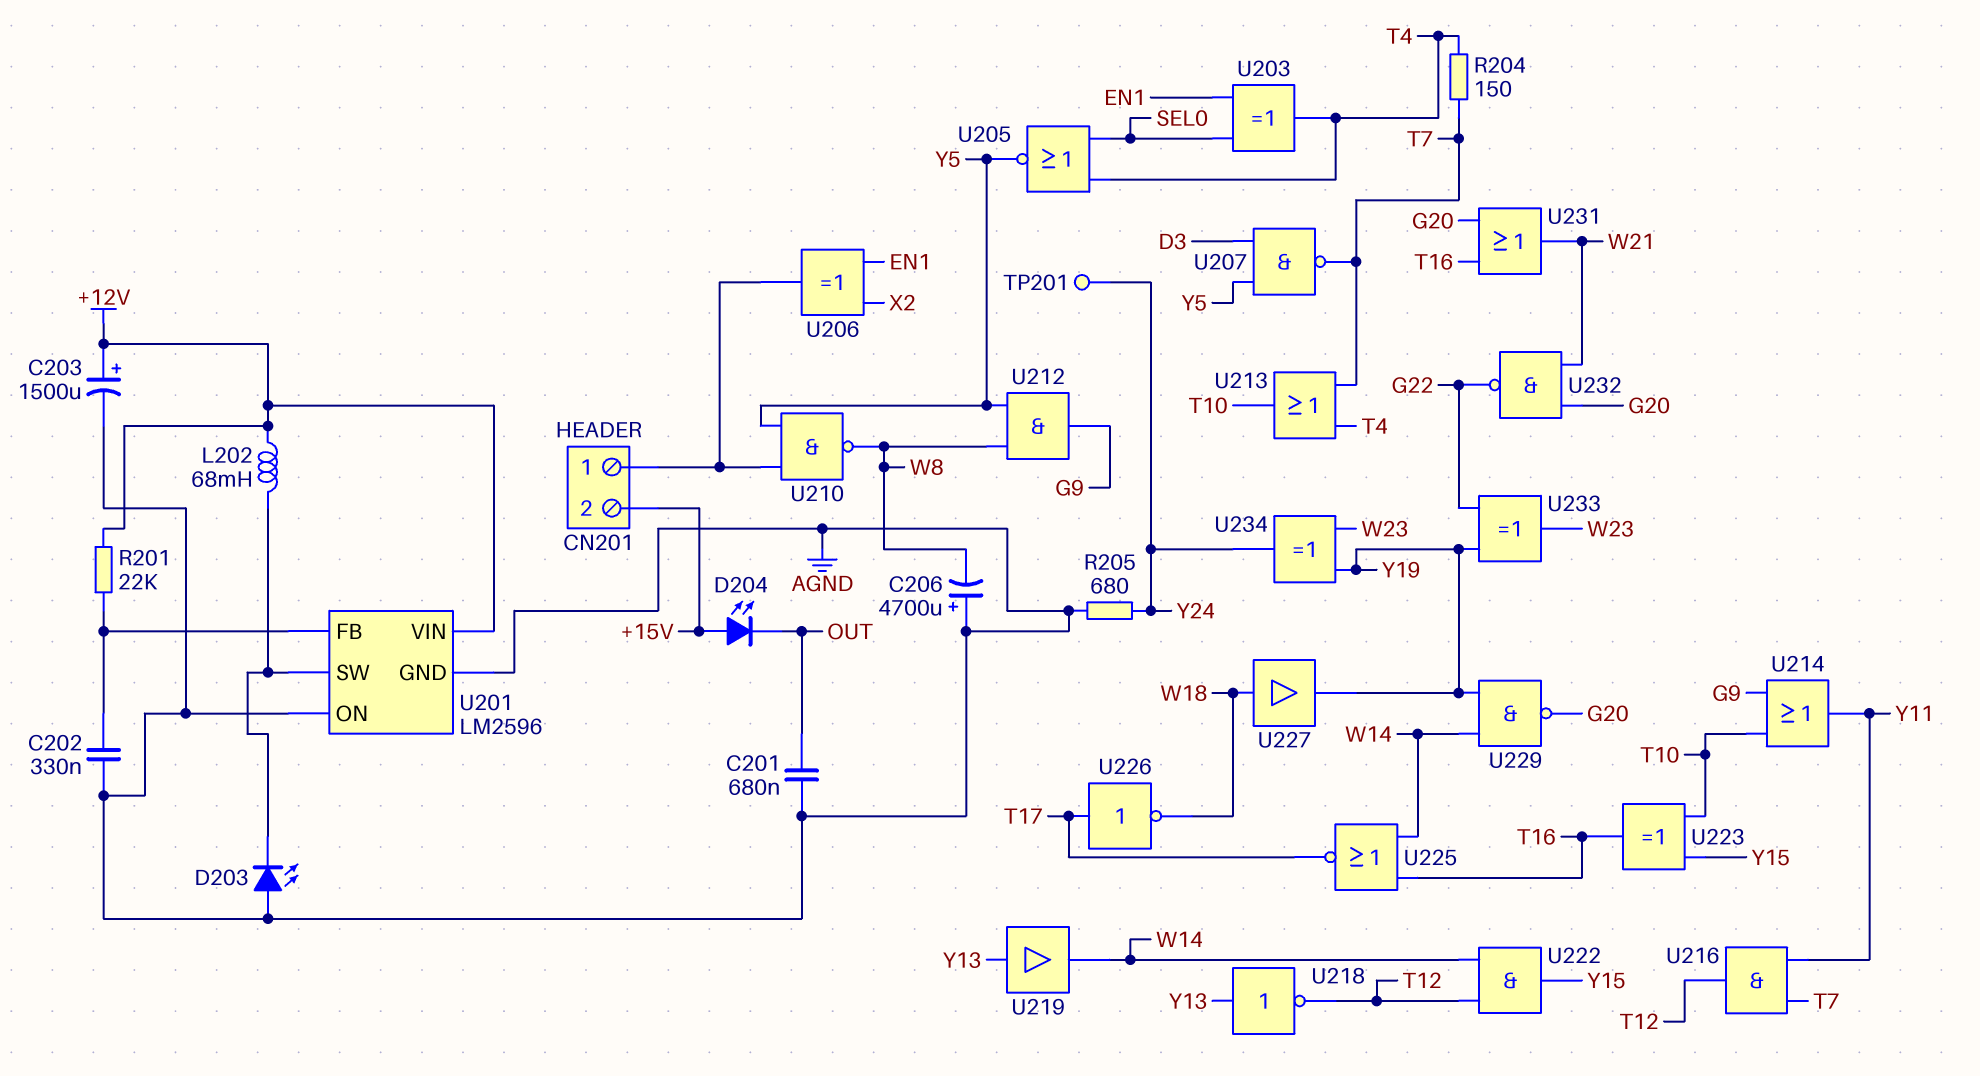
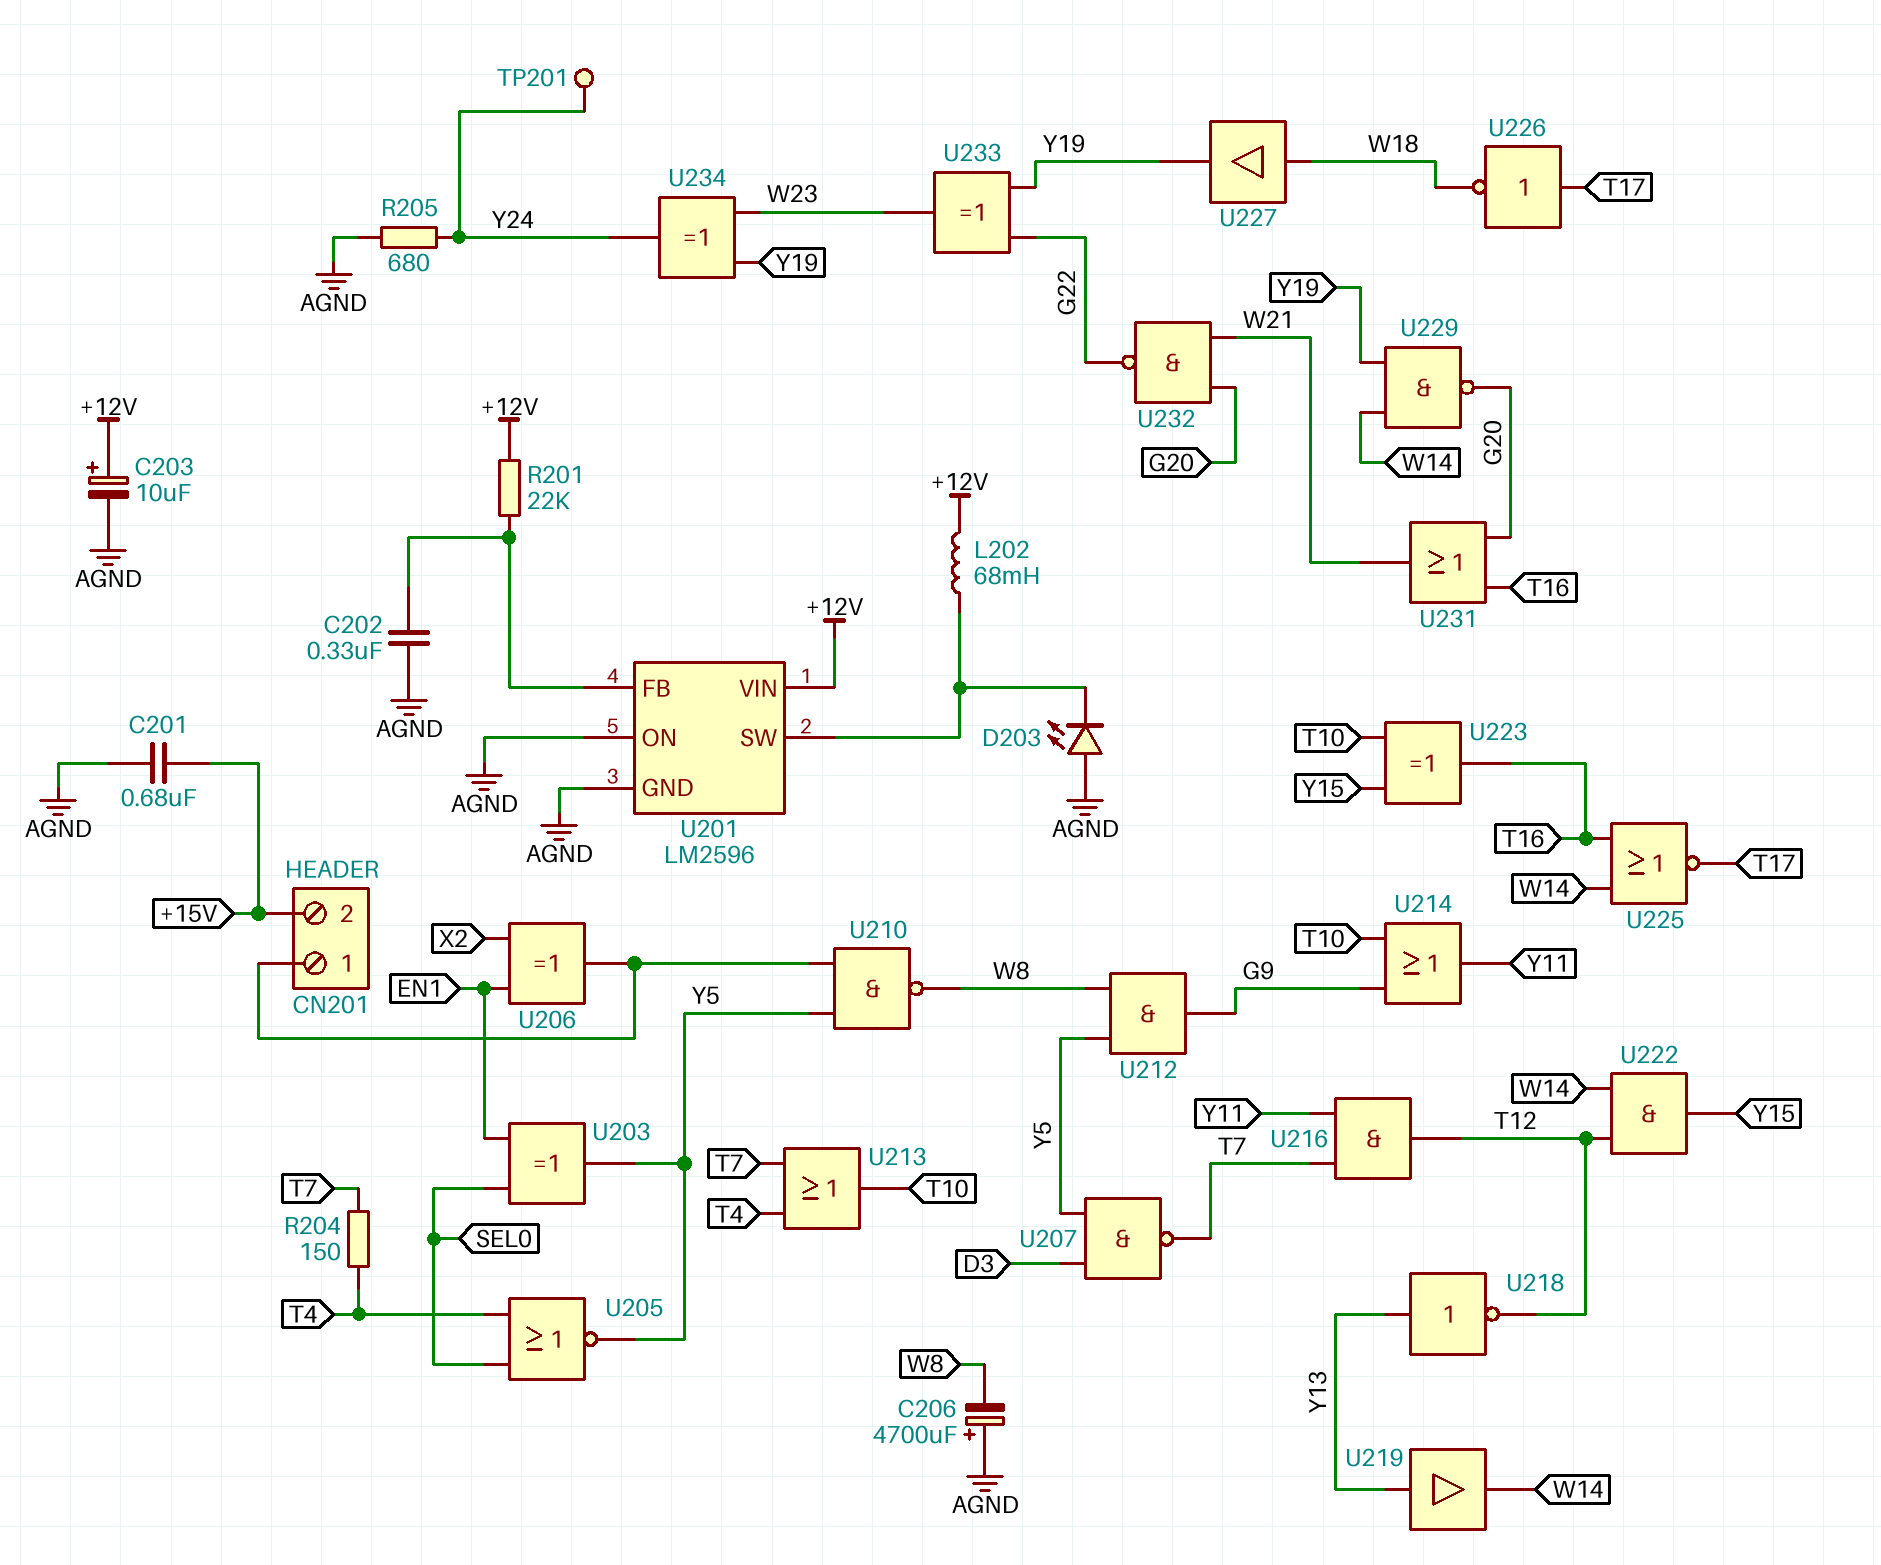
C201: 680nF (AGND, OUT) -> 680nF (+15V, AGND)
C203: 1500uF (plus +12V, minus AGND) -> 10uF (plus +12V, minus AGND)
D204: LED (A +15V, K OUT) -> none
U203: XOR (in EN1, in SEL0, out T4) -> XOR (in EN1, in SEL0, out Y5)

